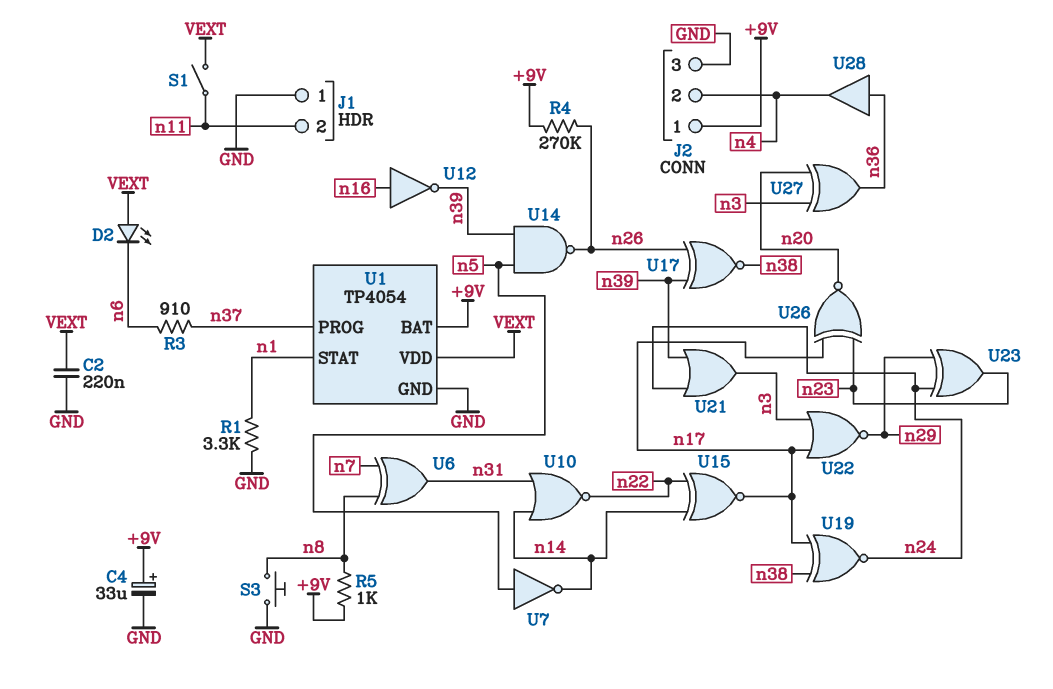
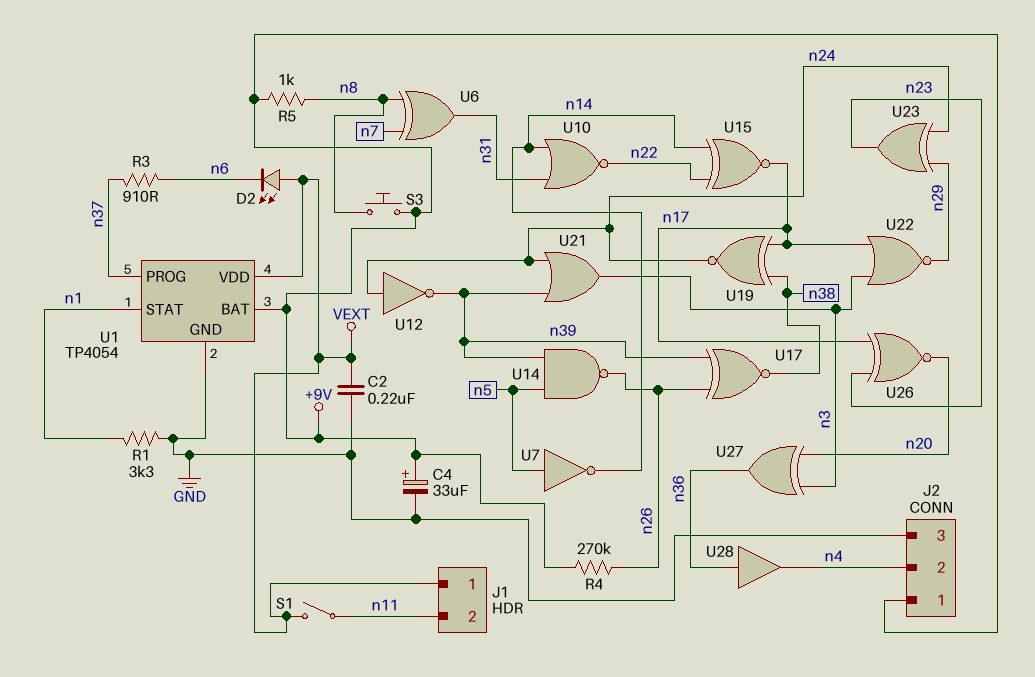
J1 pin 1: GND -> VEXT
S3: button (GND, n8) -> button (+9V, n8)
U12: NOT (in n16, out n39) -> NOT (in n24, out n39)

